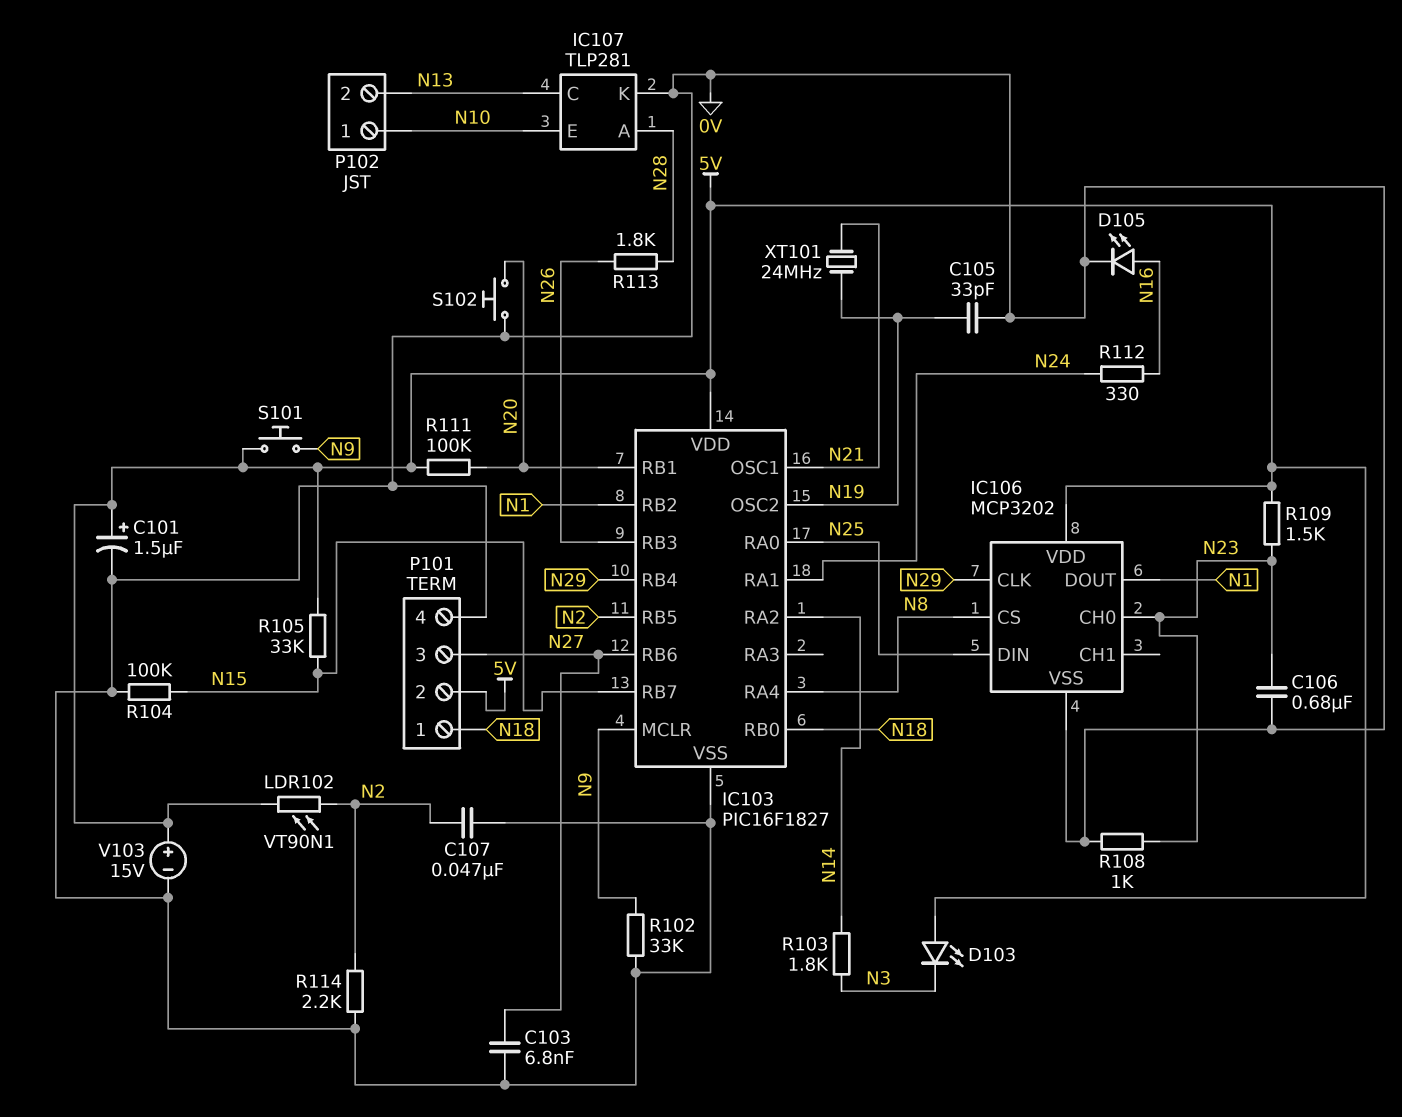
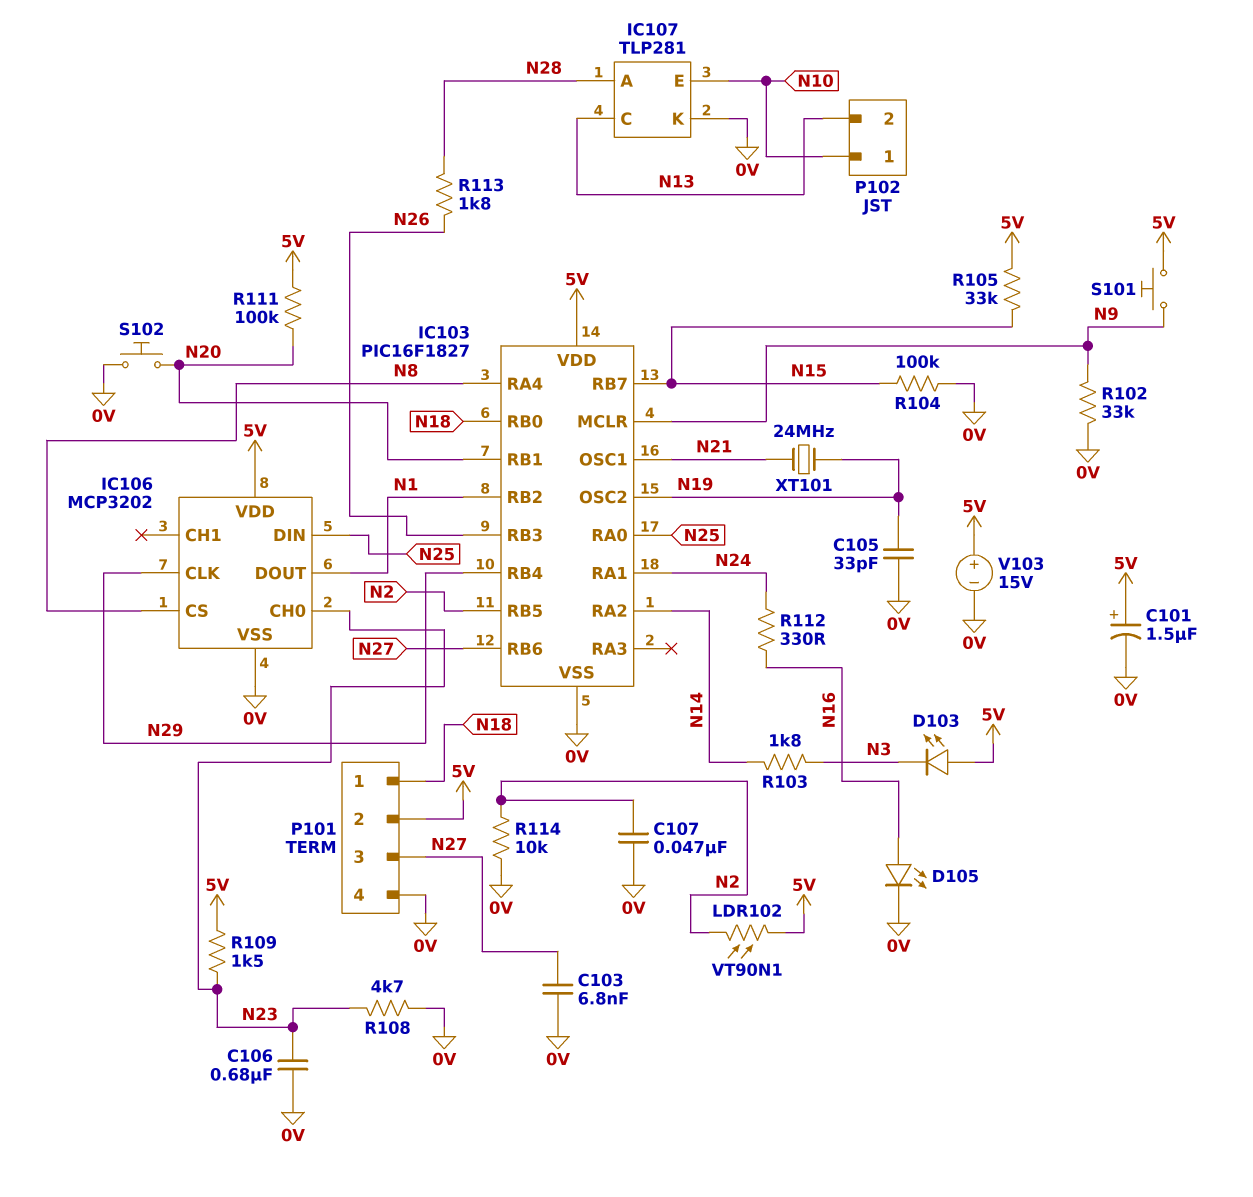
R108: 1k (0V, N23) -> 4.7k (0V, N23)
R114: 2.2k (0V, N2) -> 10k (0V, N2)

